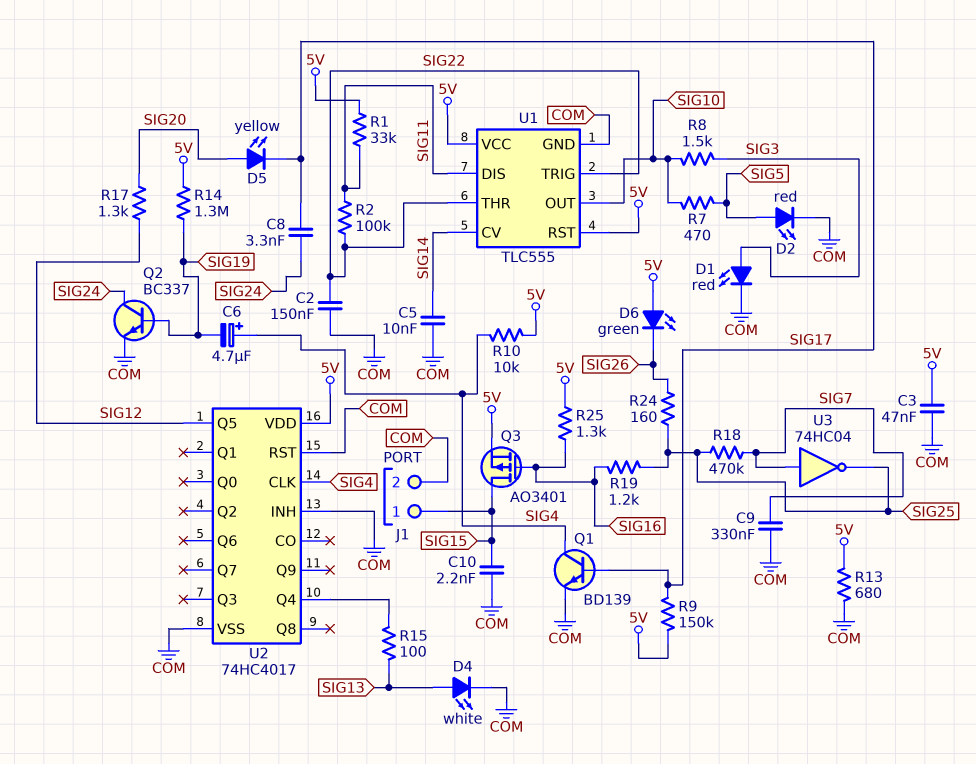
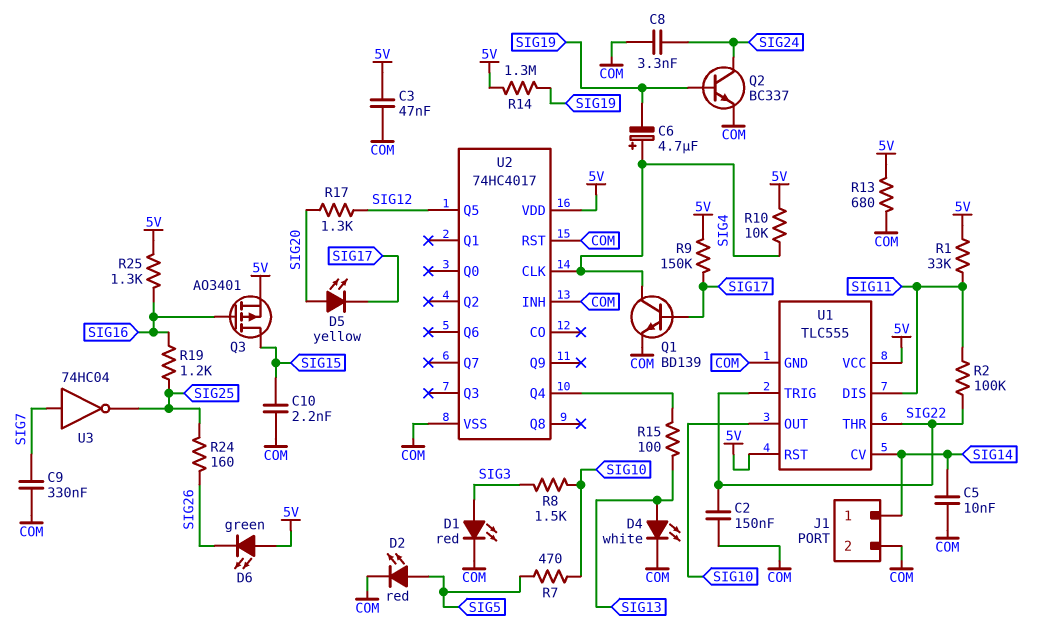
C8: 3.3nF (SIG17, SIG24) -> 3.3nF (COM, SIG24)
J1 pin 1: SIG15 -> SIG14
R18: 470k (SIG7, SIG25) -> none

